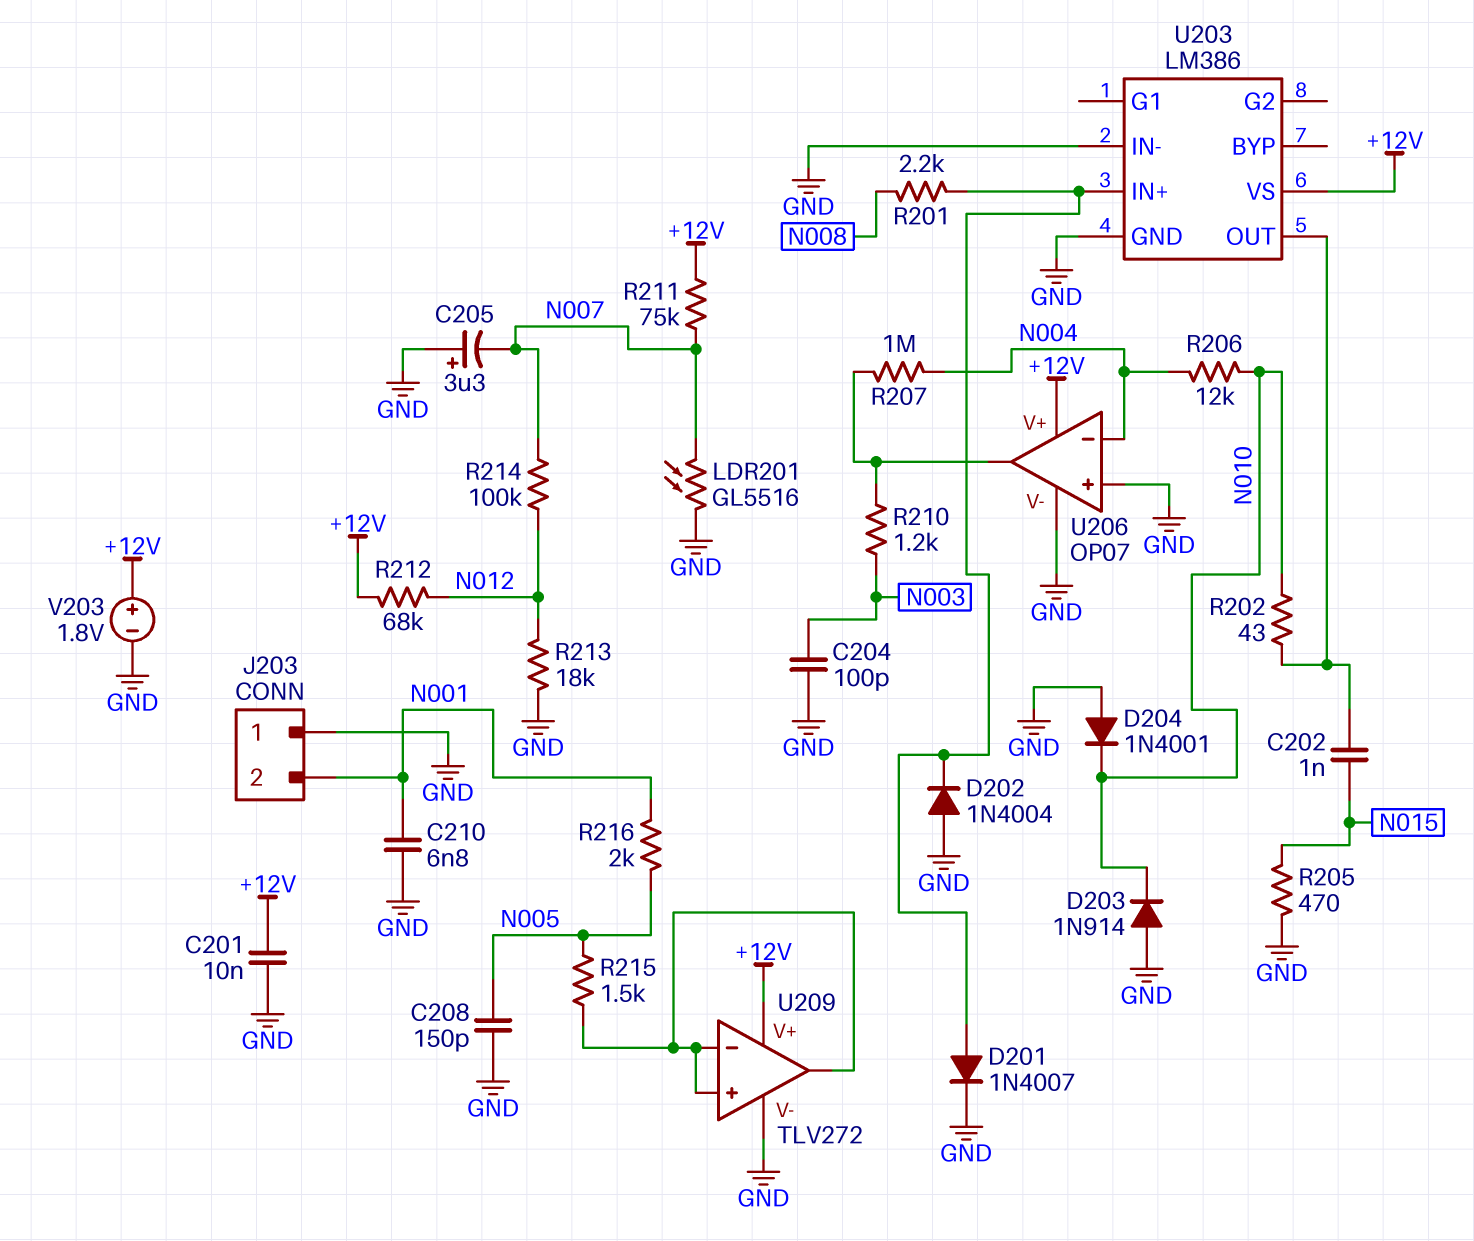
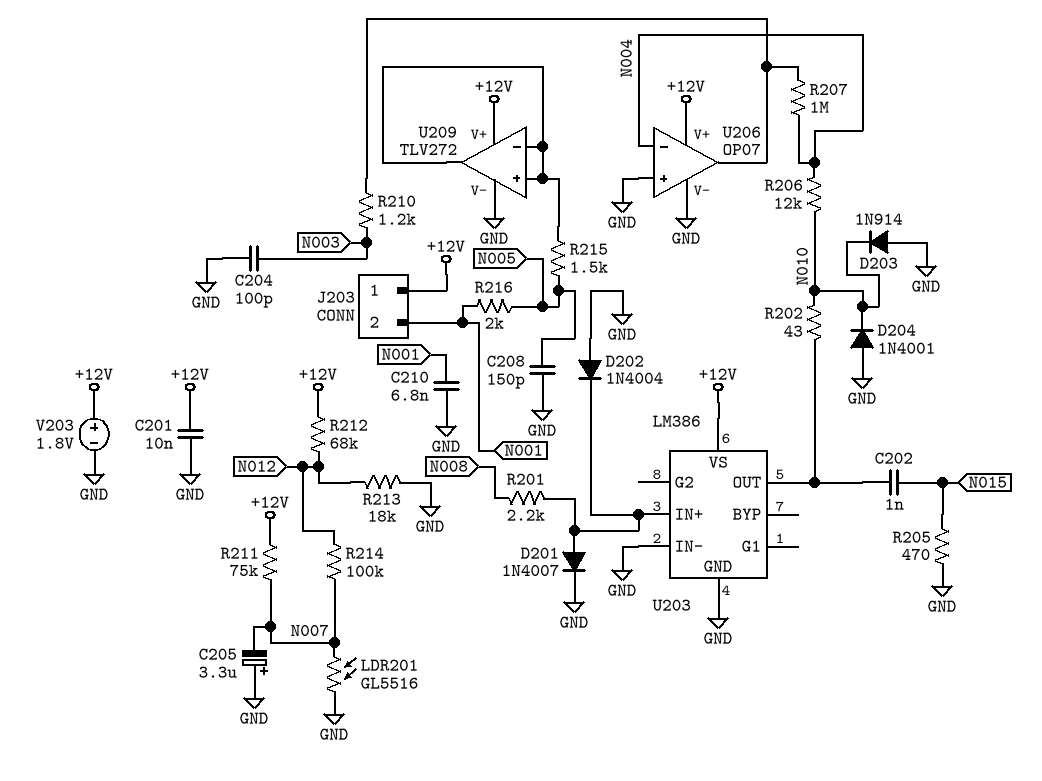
J203 pin 1: GND -> +12V

